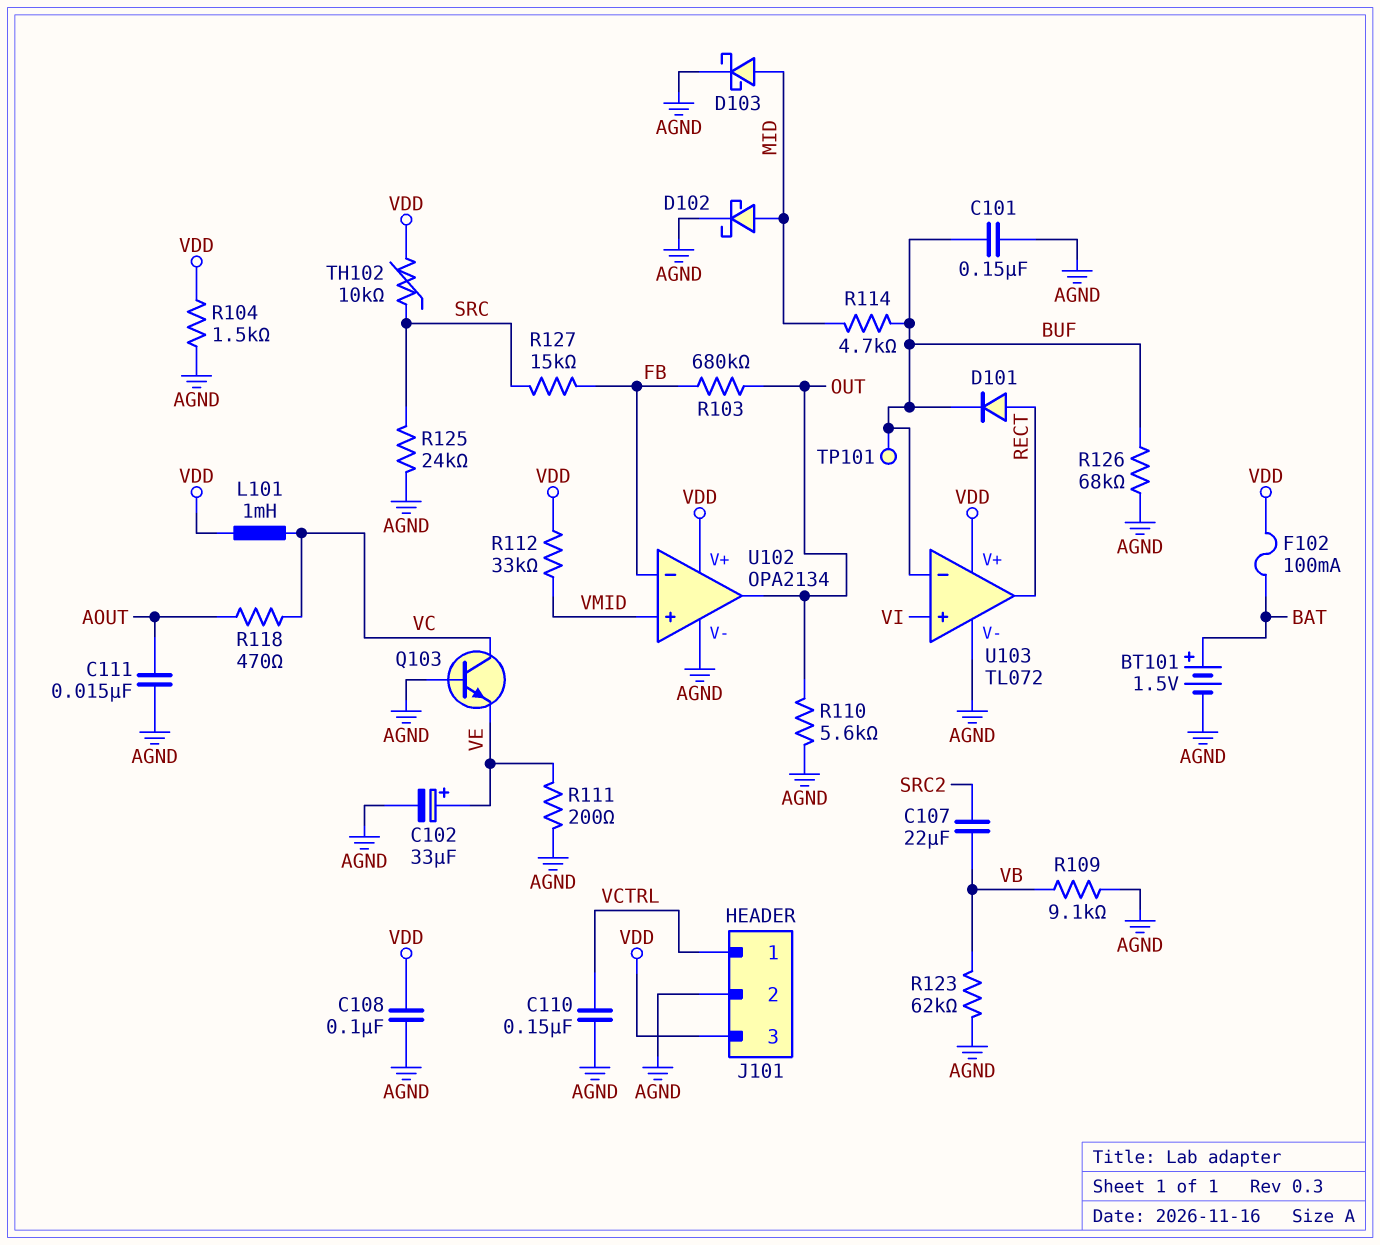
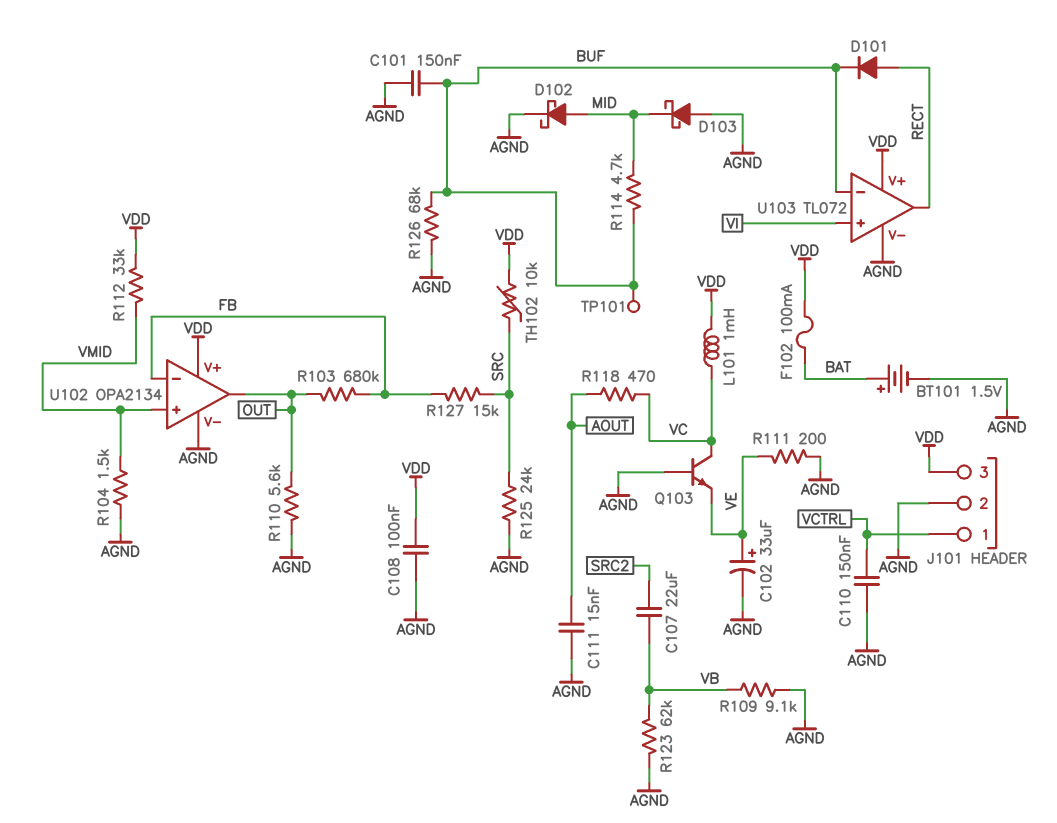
D103: schottky (A MID, K AGND) -> schottky (A AGND, K MID)
R104: 1.5k (AGND, VDD) -> 1.5k (AGND, VMID)

